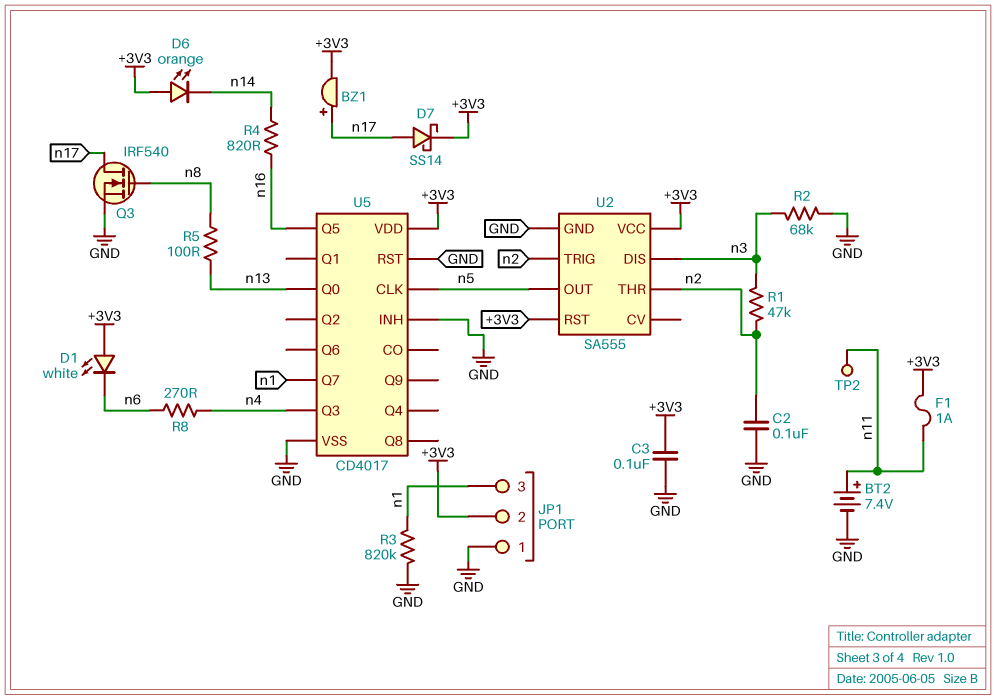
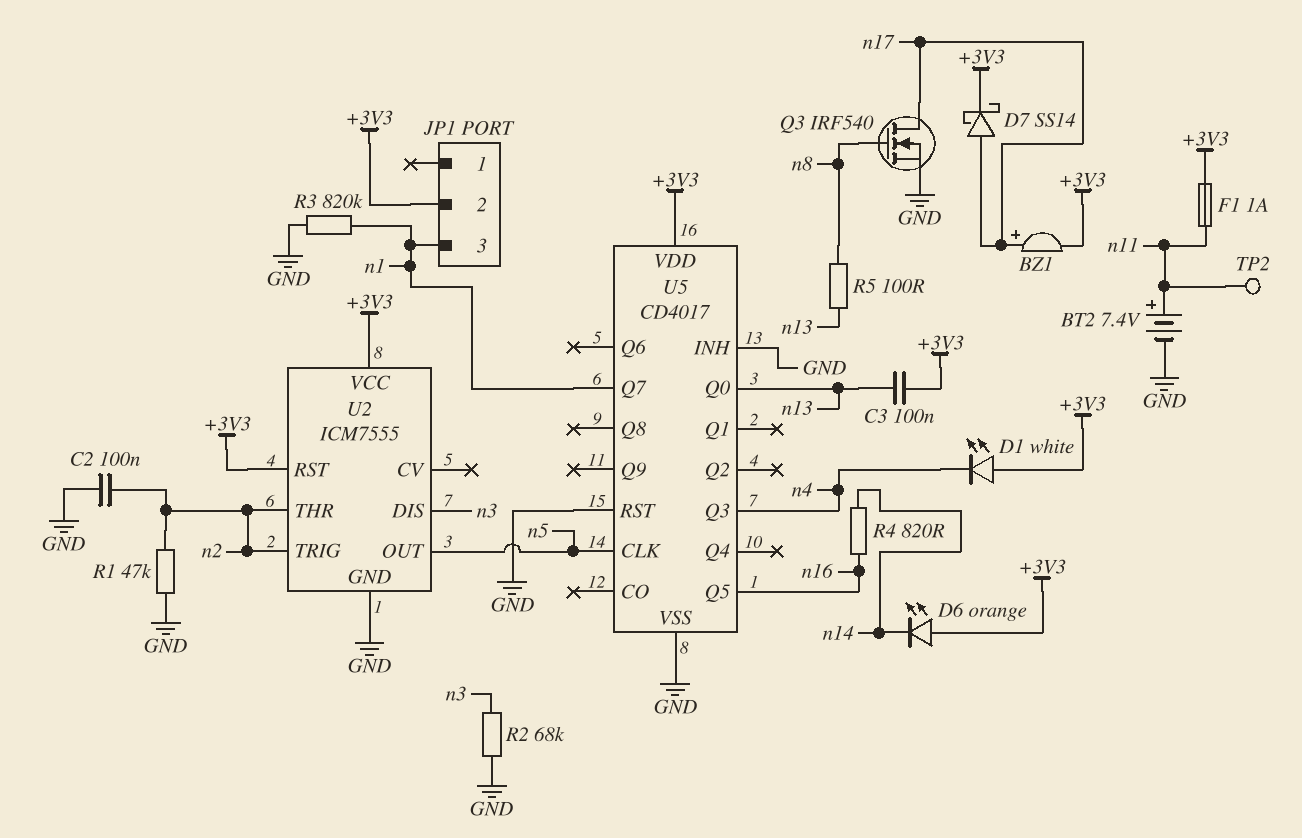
C3: 100nF (+3V3, GND) -> 100nF (+3V3, n13)
D1: LED white (A +3V3, K n6) -> LED white (A +3V3, K n4)
JP1 pin 1: GND -> none
R1: 47k (n2, n3) -> 47k (GND, n2)
R8: 270 (n4, n6) -> none
U2: SA555 -> ICM7555

